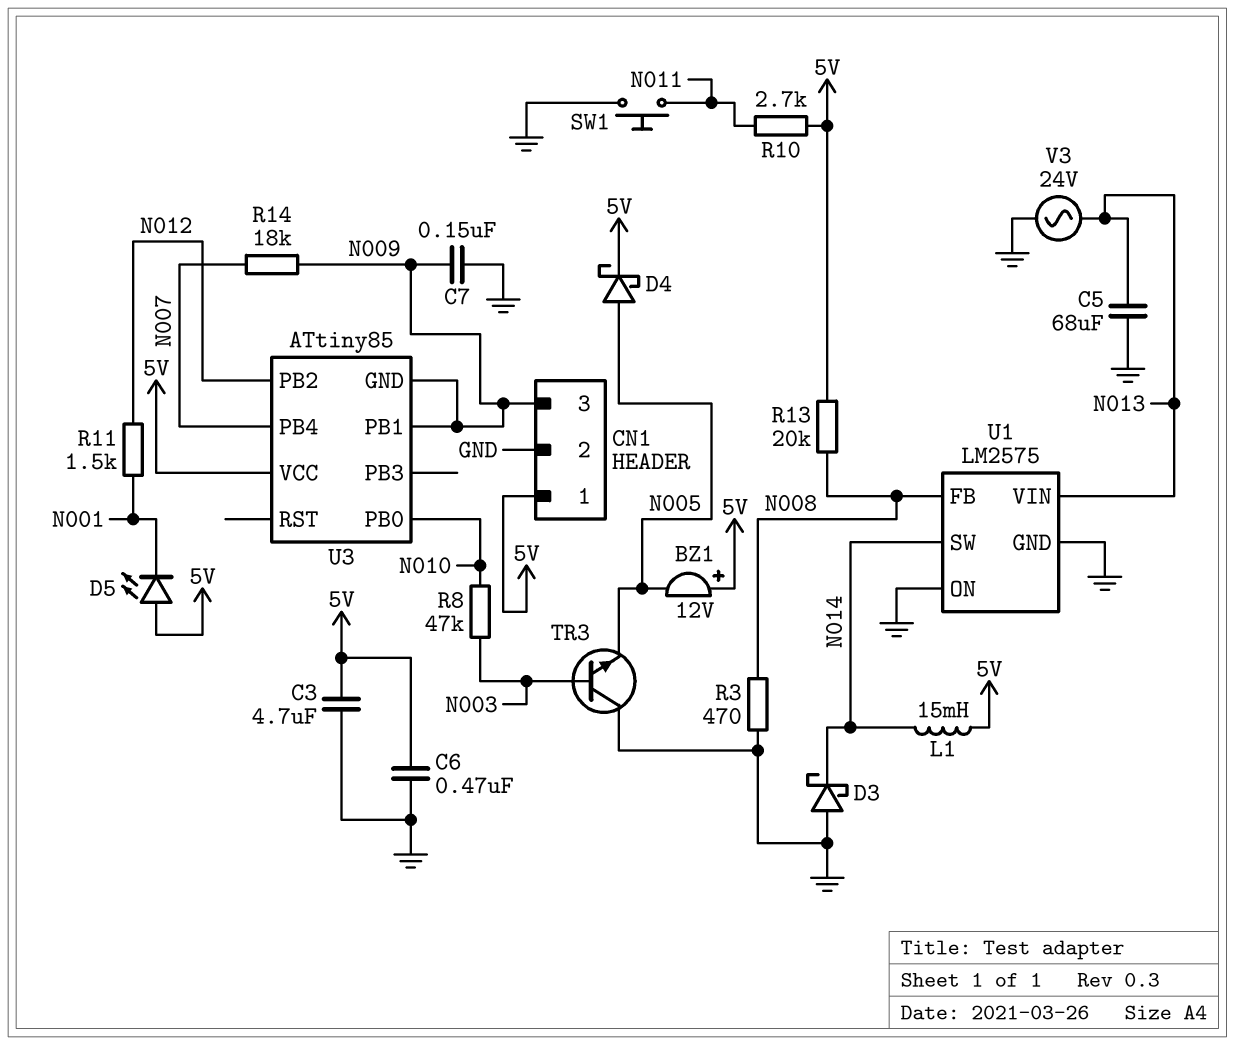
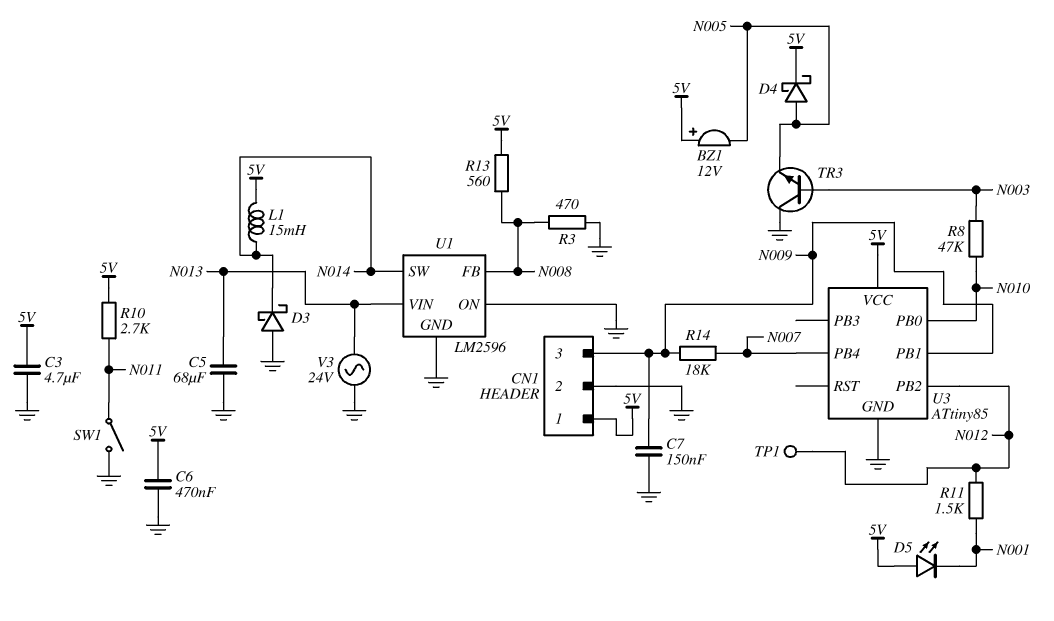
R13: 20k (5V, N008) -> 560 (5V, N008)
SW1: button (GND, N011) -> switch (GND, N011)
TP1: none -> test point (N012)
U1: LM2575 -> LM2596
U3 pin GND: N009 -> GND

